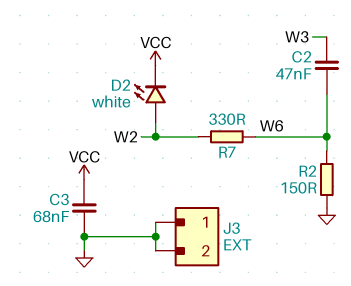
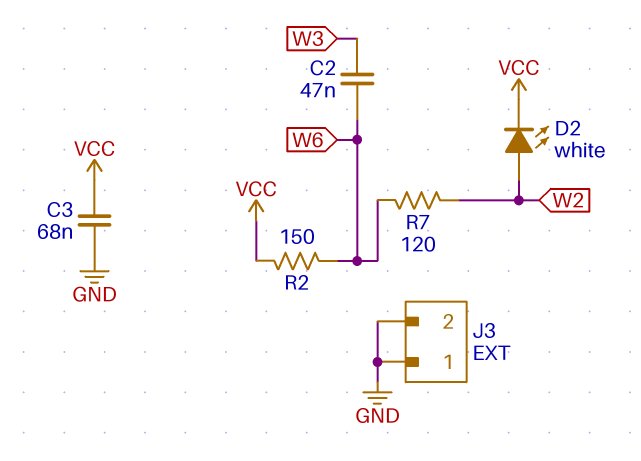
R2: 150 (GND, W6) -> 150 (VCC, W6)
R7: 330 (W2, W6) -> 120 (W2, W6)

